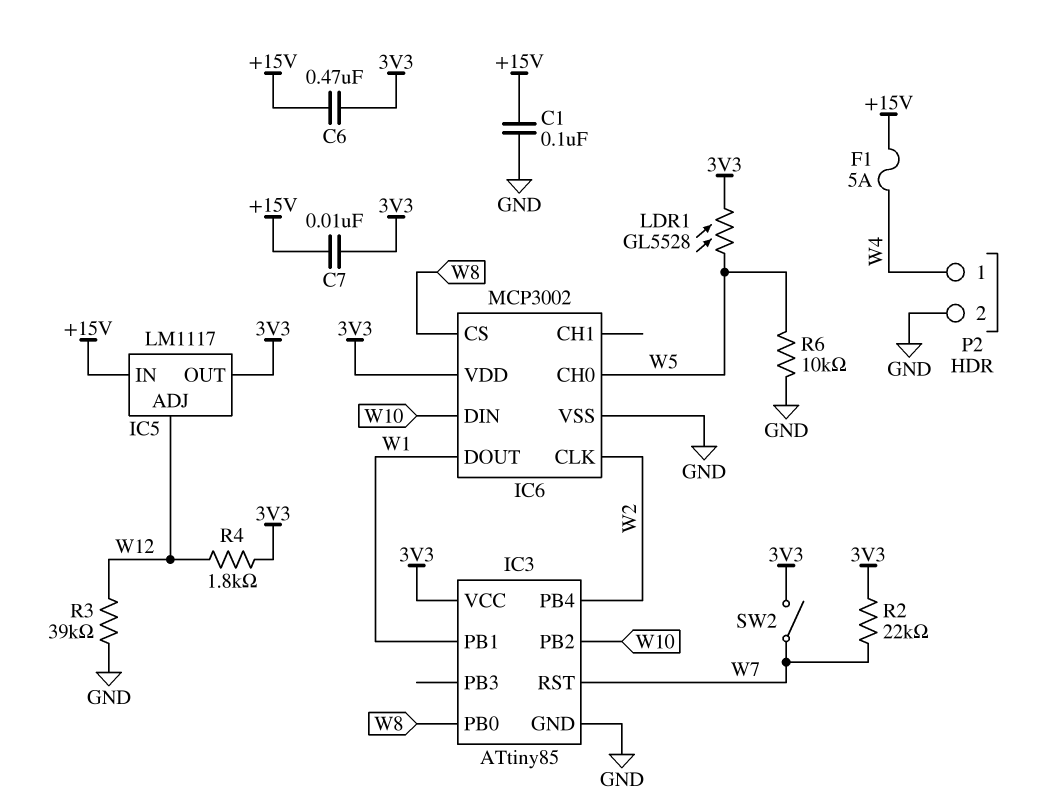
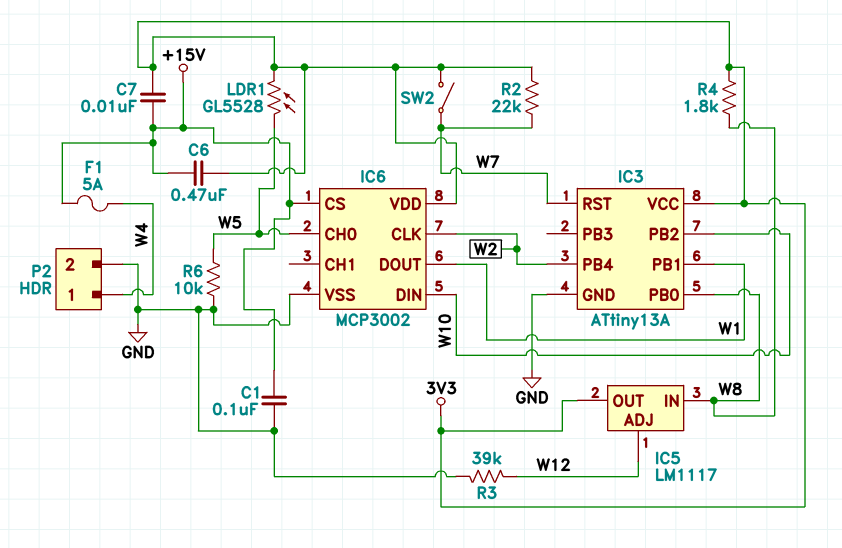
IC3: ATtiny85 -> ATtiny13A
IC5 pin IN: +15V -> W8
IC6 pin CS: W8 -> +15V
R4: 1.8k (3V3, W12) -> 1.8k (3V3, W8)

